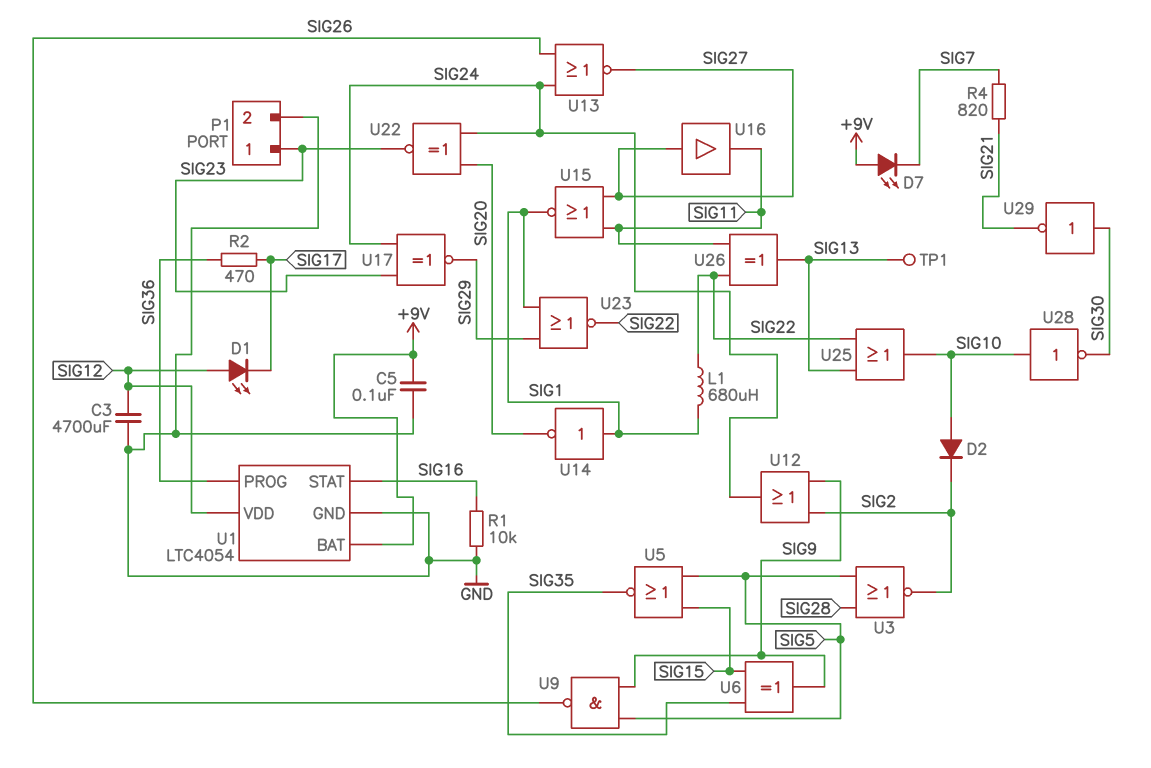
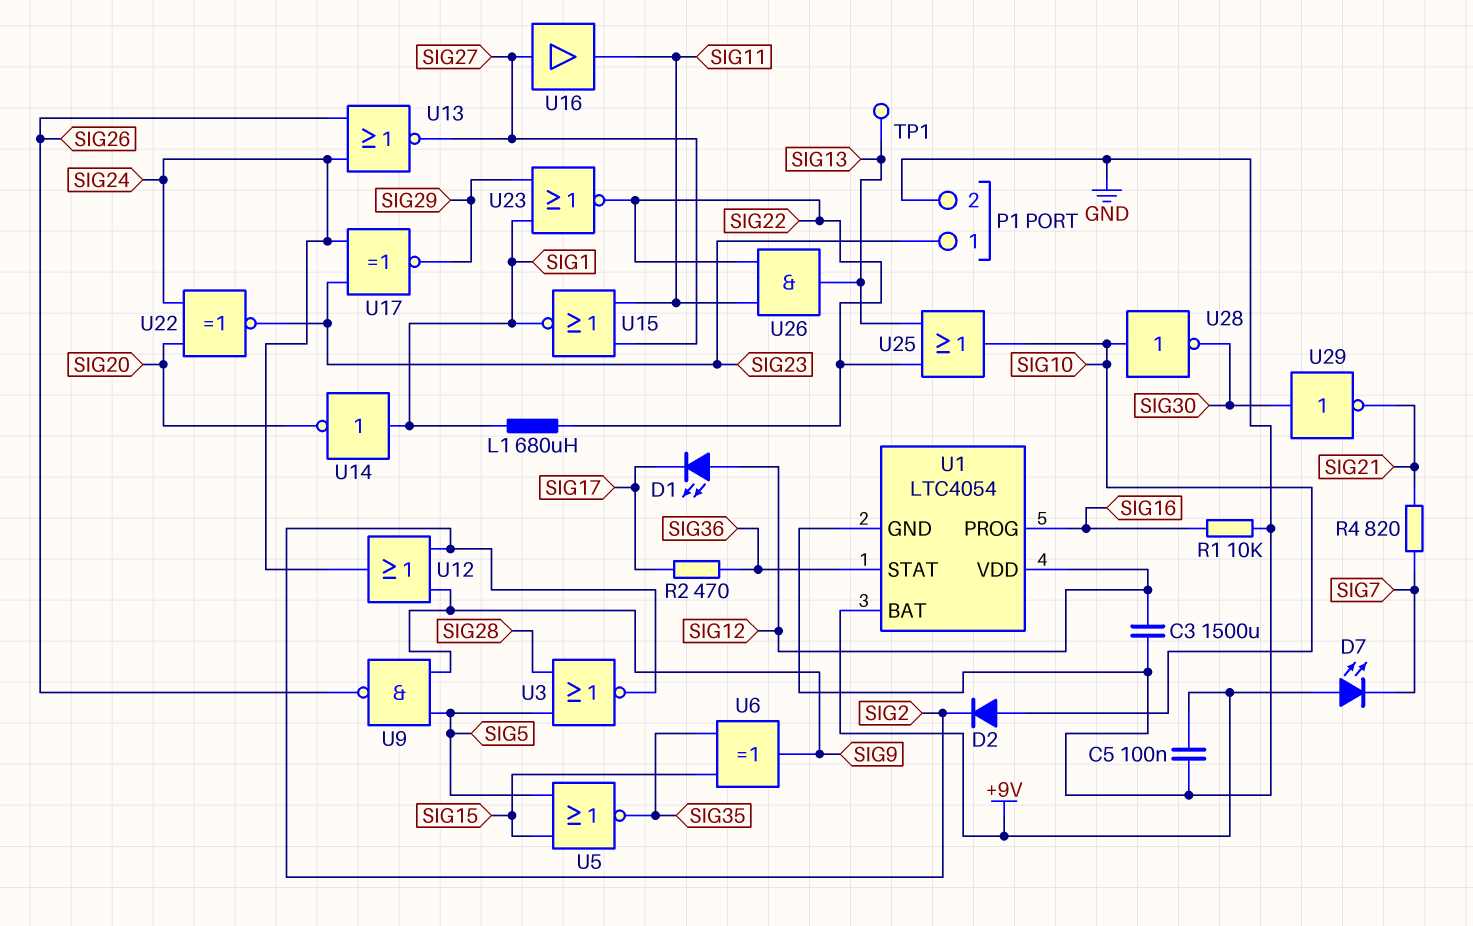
C3: 4700uF (GND, SIG12) -> 1500uF (GND, SIG12)
U1 pin PROG: SIG36 -> SIG16
U1 pin STAT: SIG16 -> SIG36
U26: XOR (in SIG11, in SIG22, out SIG13) -> AND (in SIG11, in SIG22, out SIG13)

